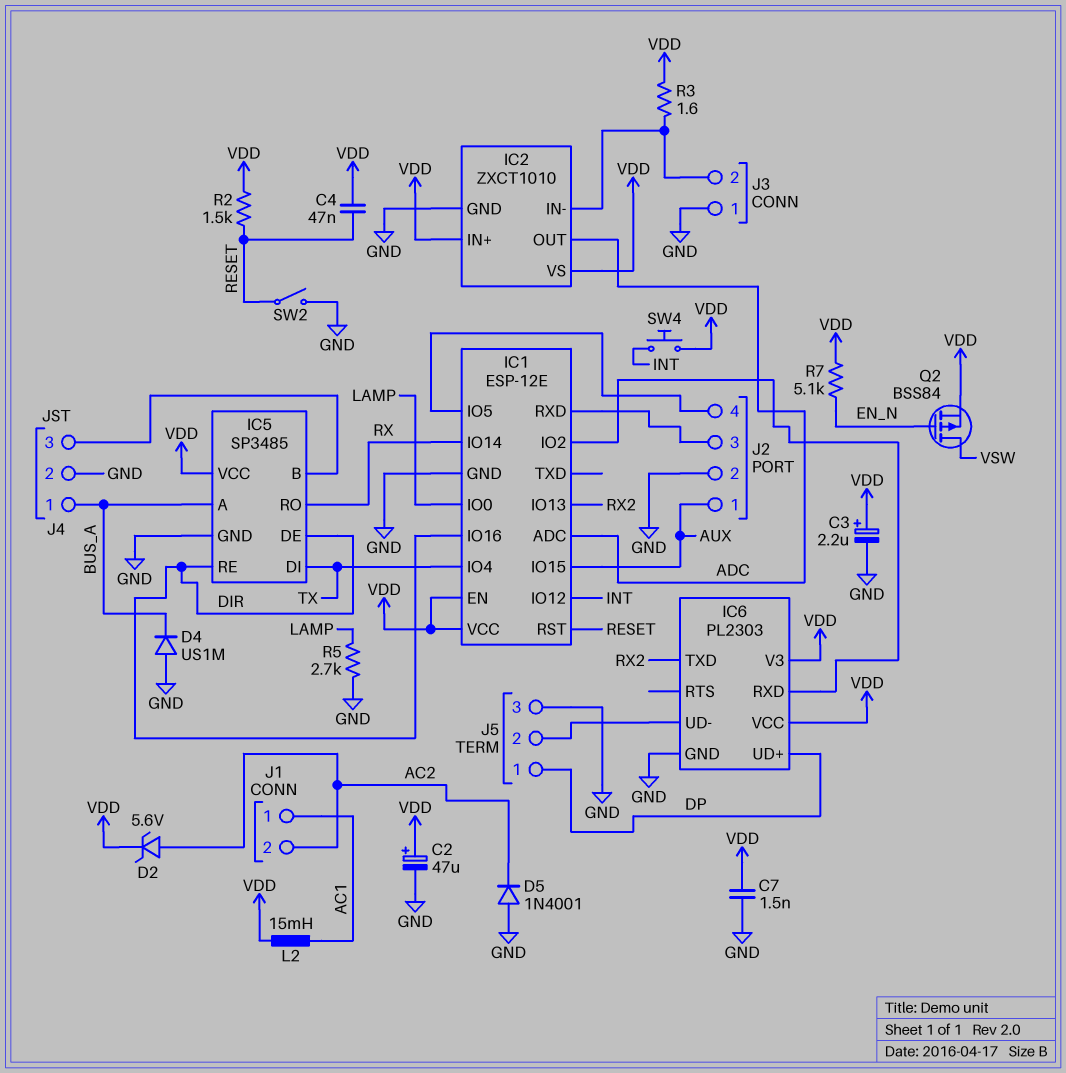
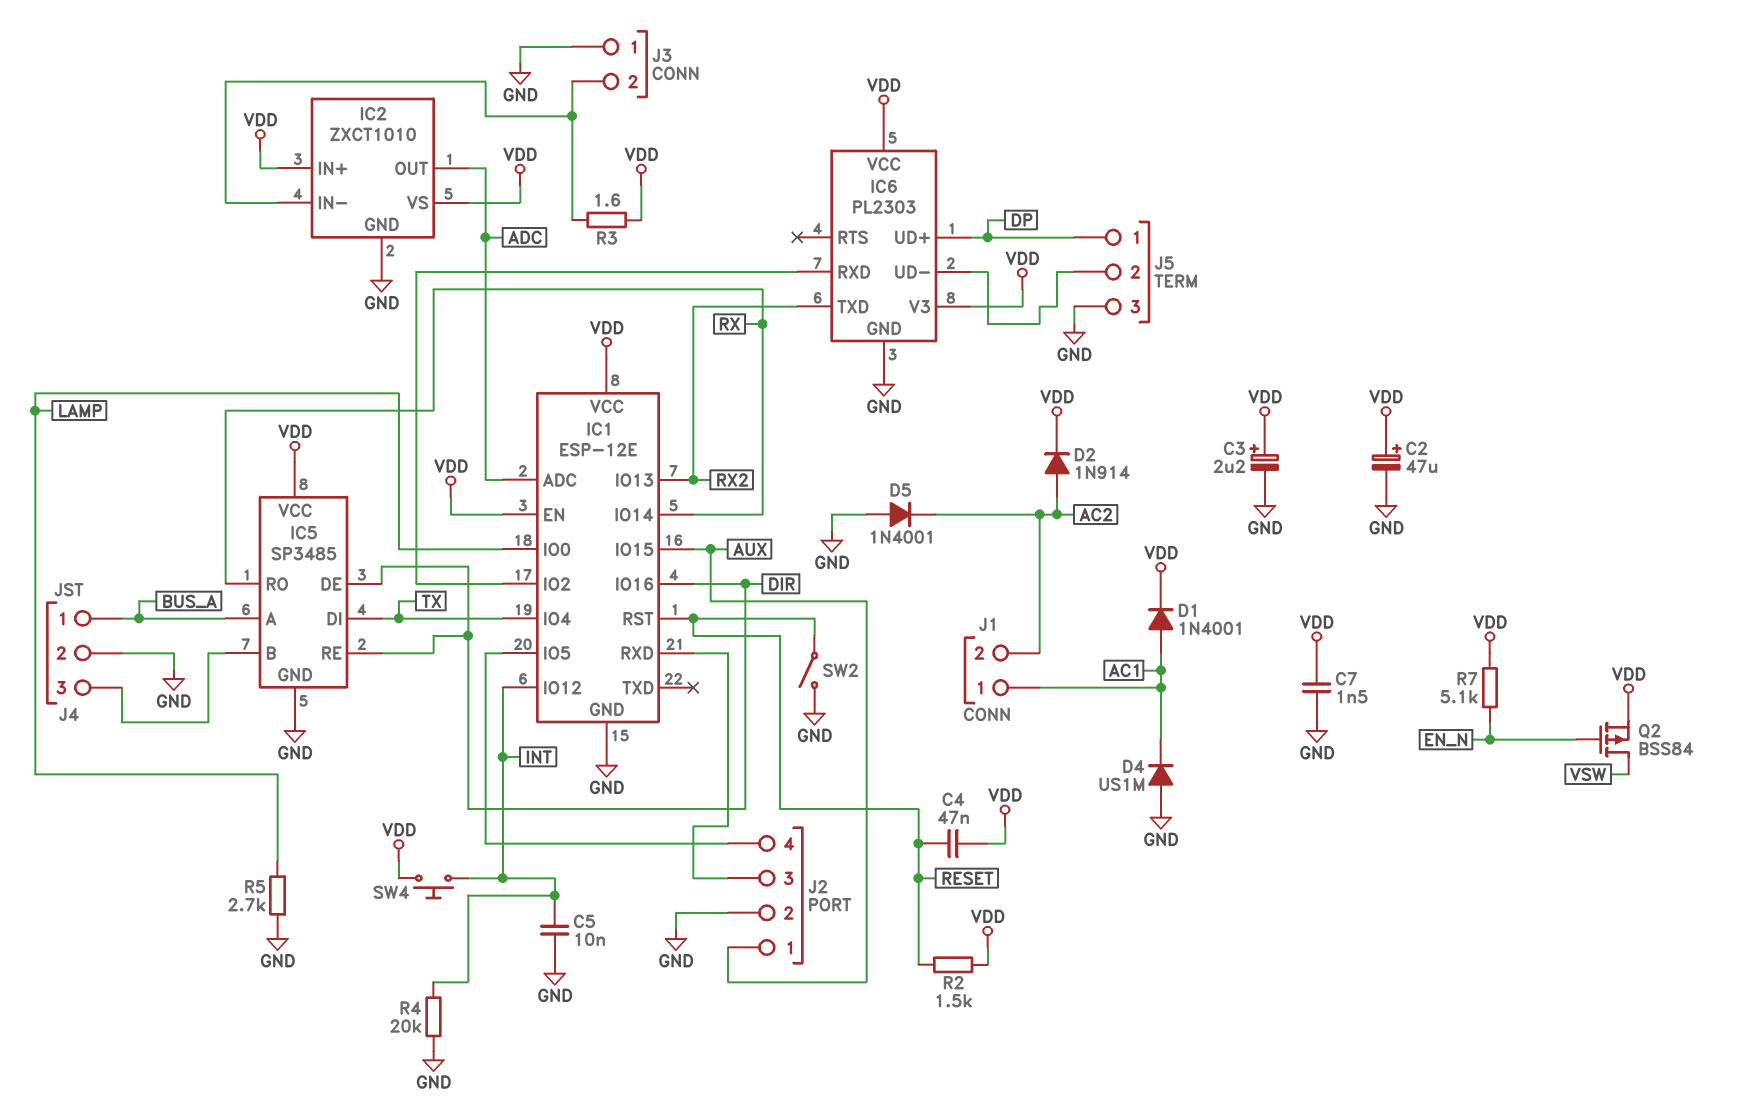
C5: none -> 10nF (GND, INT)
D1: none -> diode 1N4001 (A AC1, K VDD)
D2: zener 5.6V (A AC2, K VDD) -> diode 1N914 (A AC2, K VDD)
D4: diode US1M (A GND, K BUS_A) -> diode US1M (A GND, K AC1)
L2: 15mH (AC1, VDD) -> none
R4: none -> 20k (GND, INT)

